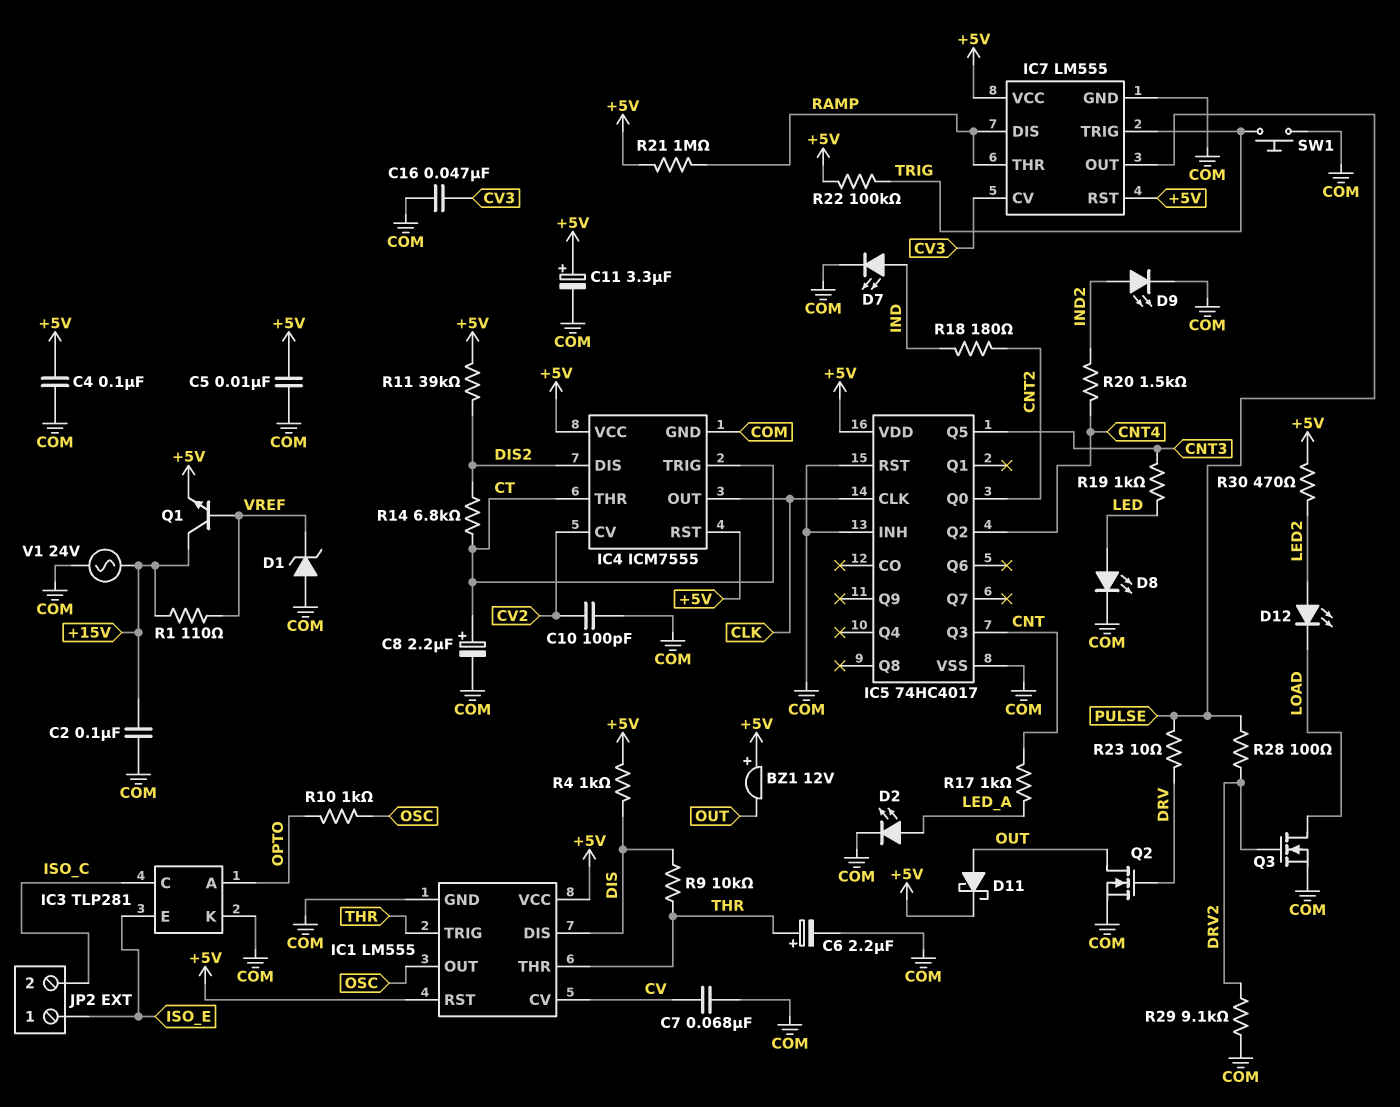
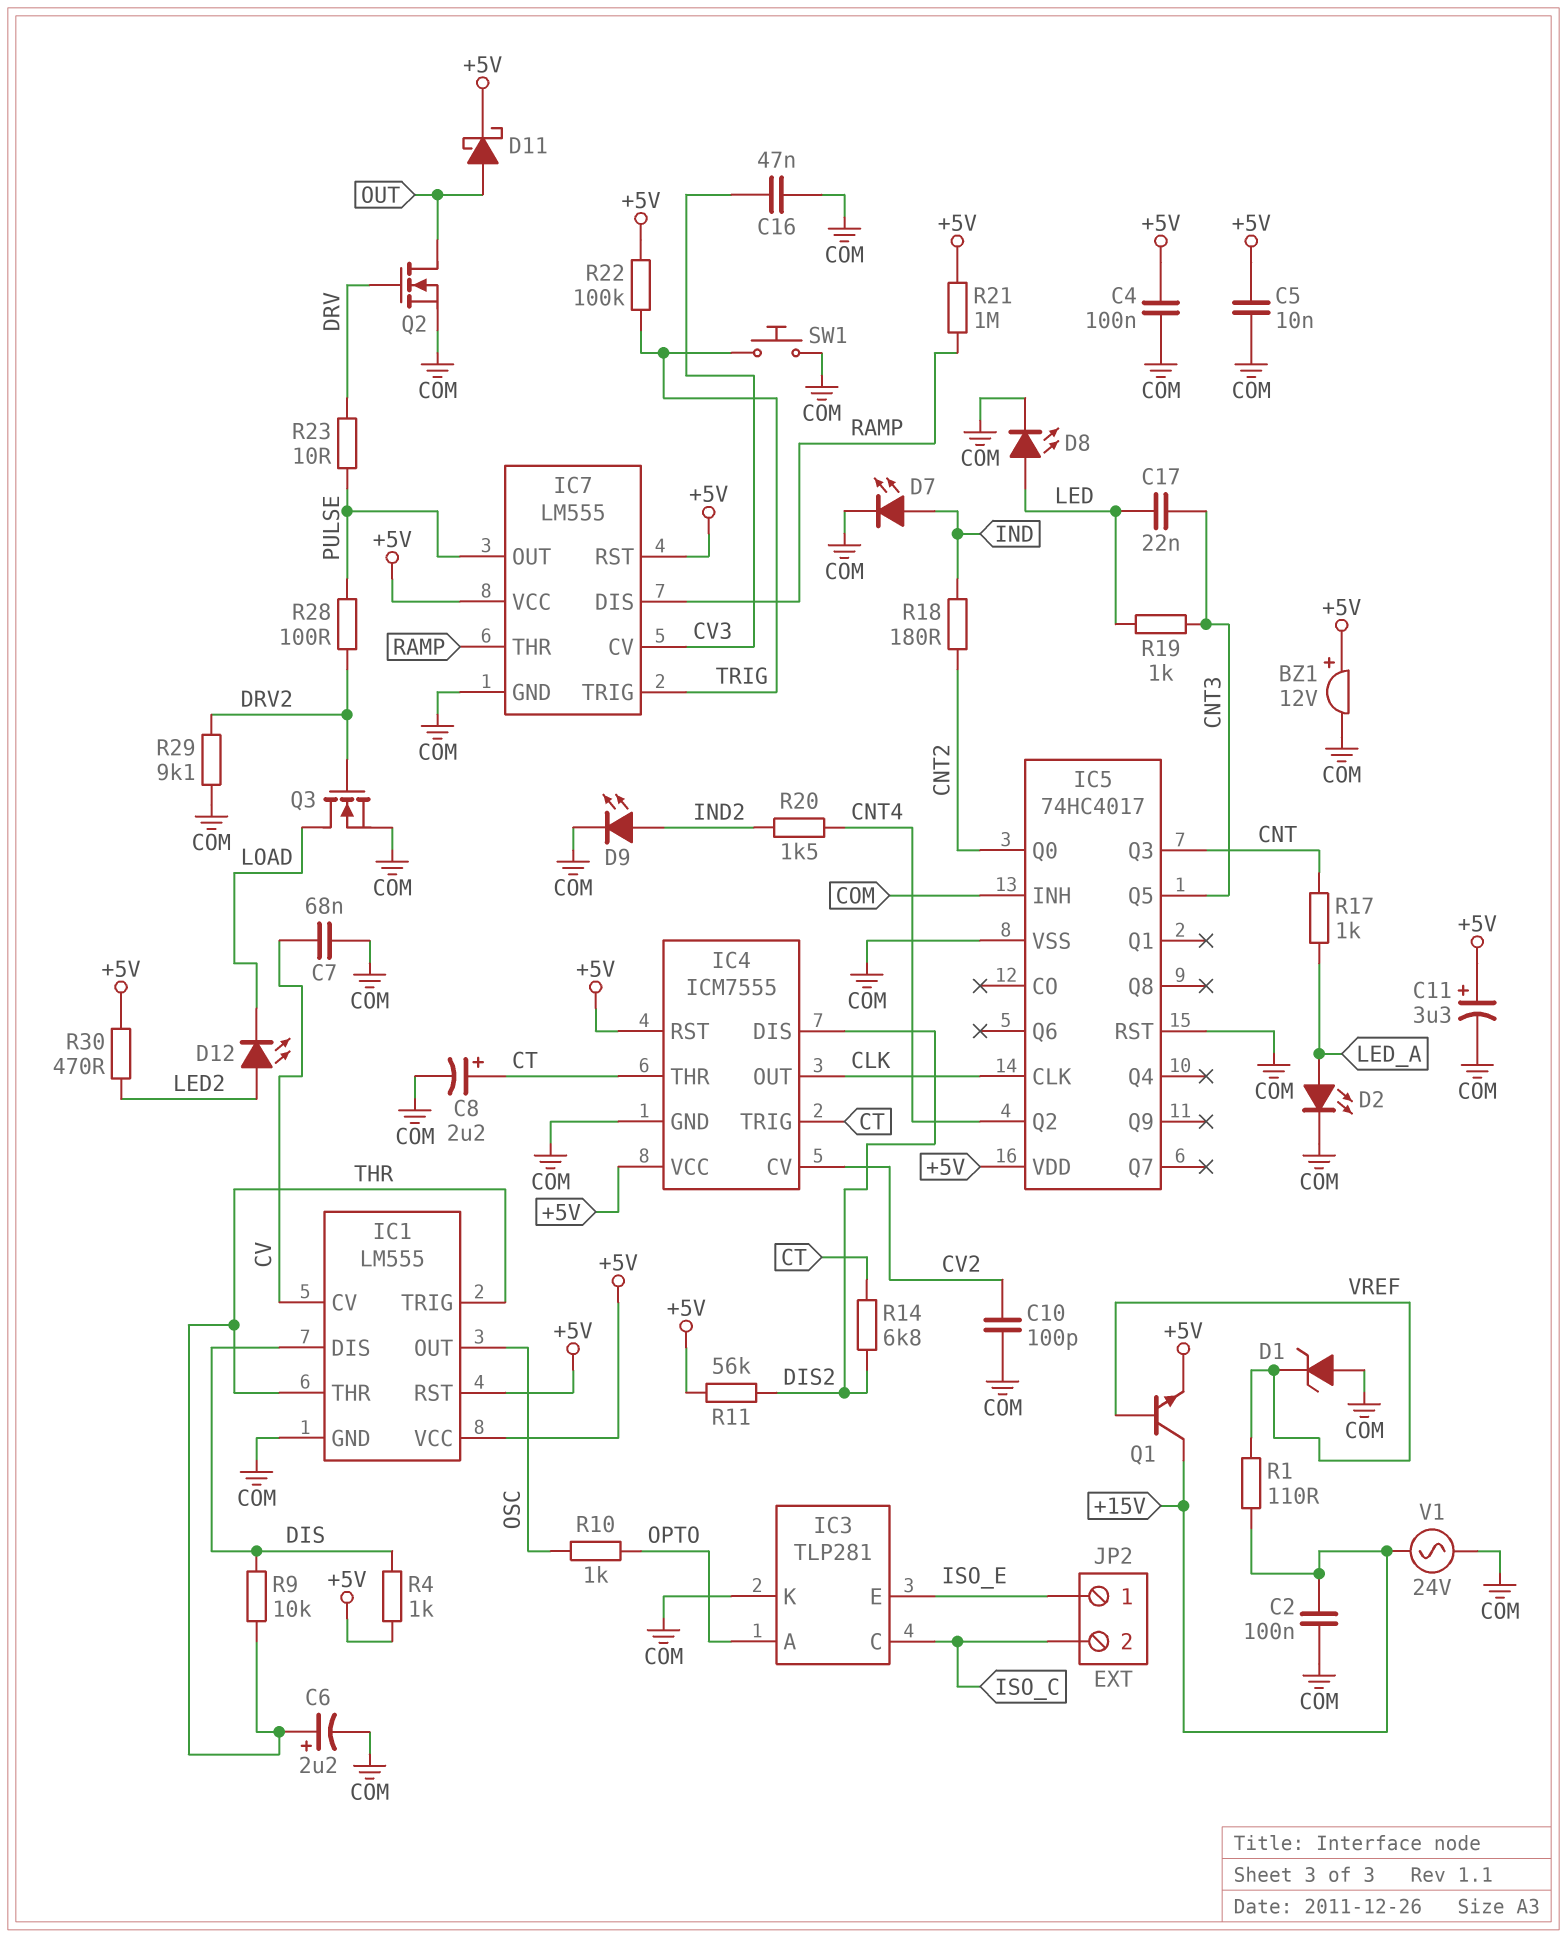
BZ1: buzzer 12V (plus +5V, minus OUT) -> buzzer 12V (plus +5V, minus COM)
C17: none -> 22nF (CNT3, LED)
R11: 39k (+5V, DIS2) -> 56k (+5V, DIS2)

